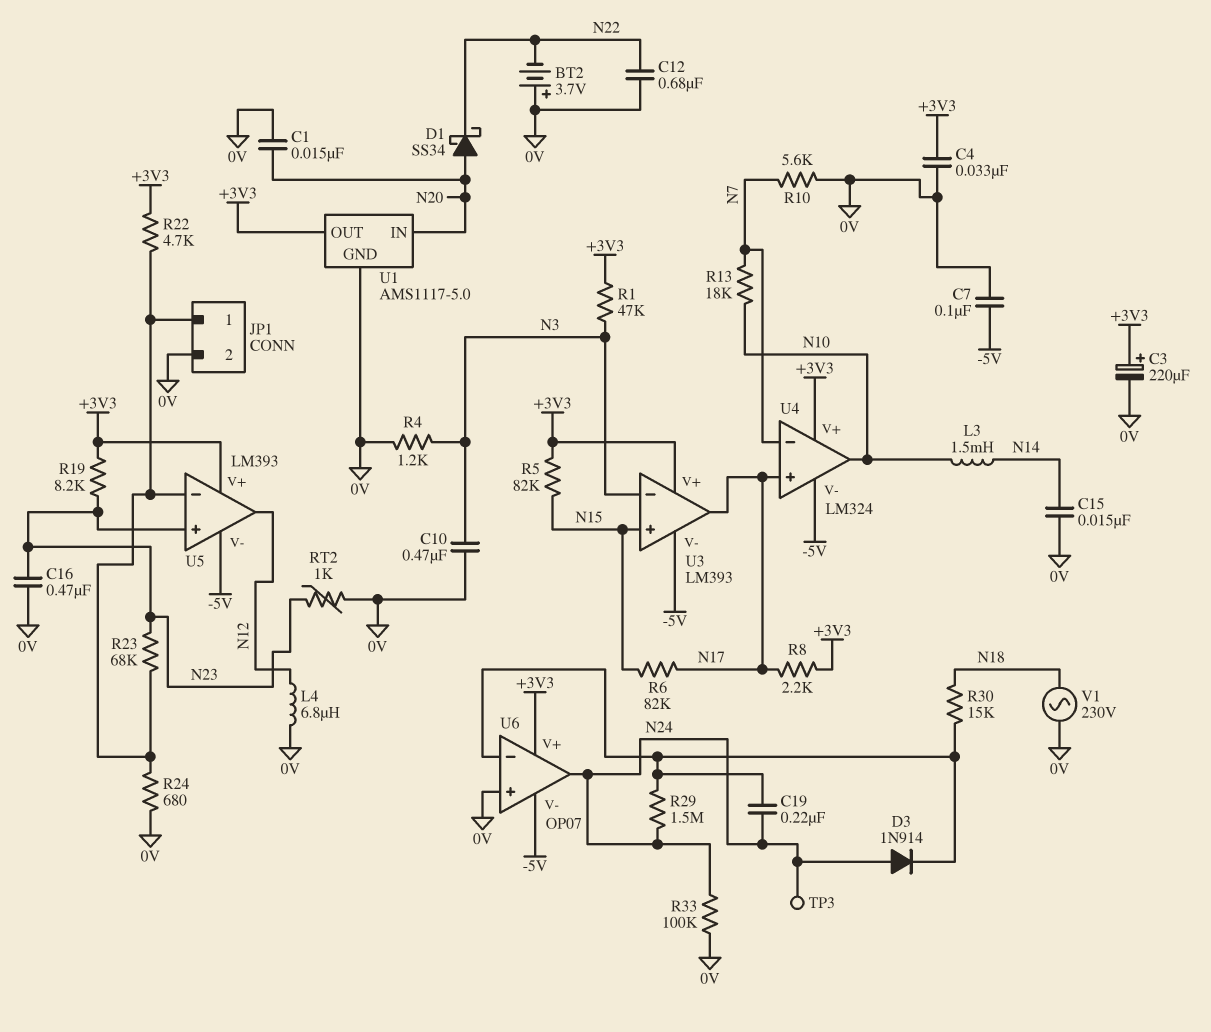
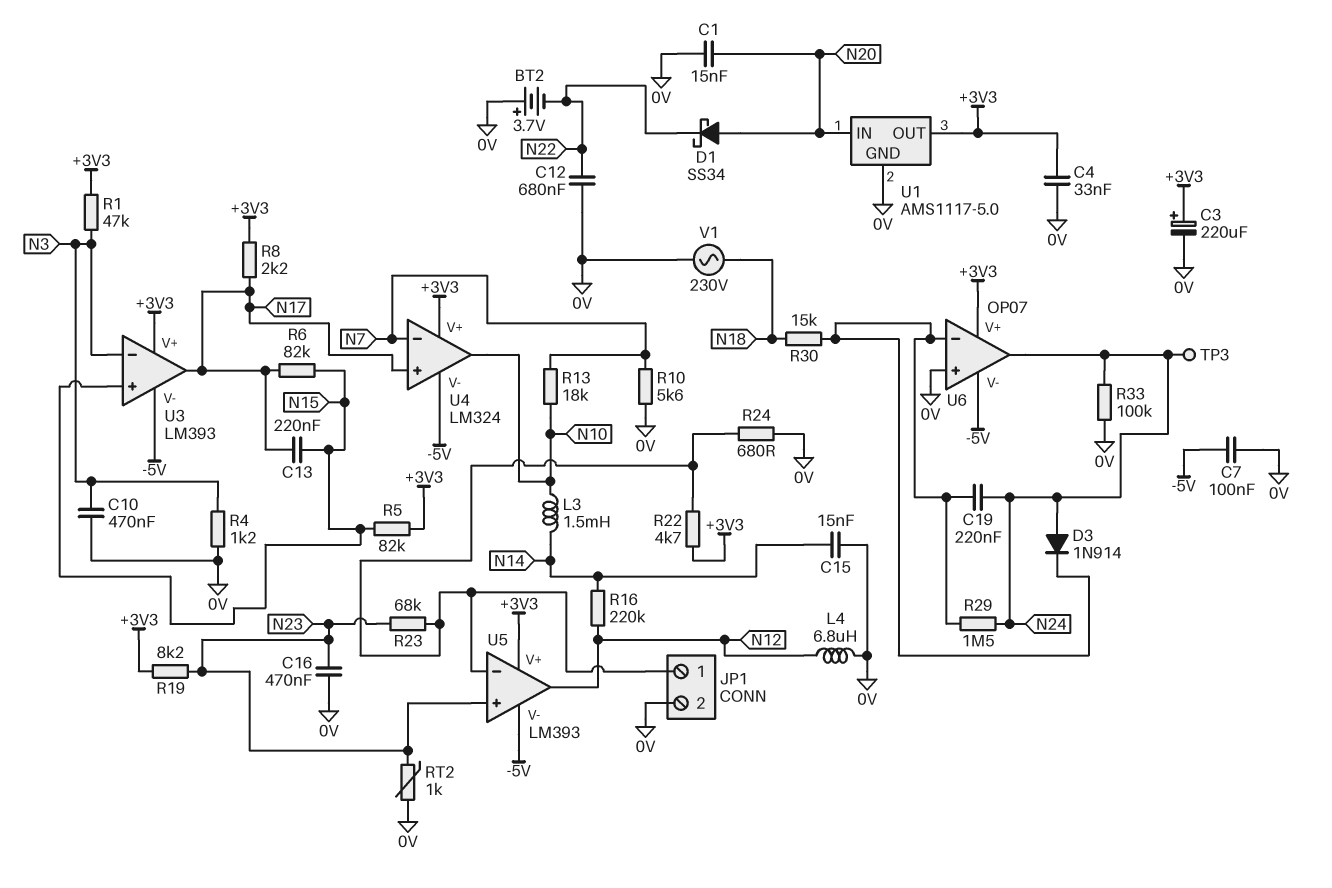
C13: none -> 220nF (N15, N17)
R16: none -> 220k (N12, N14)

